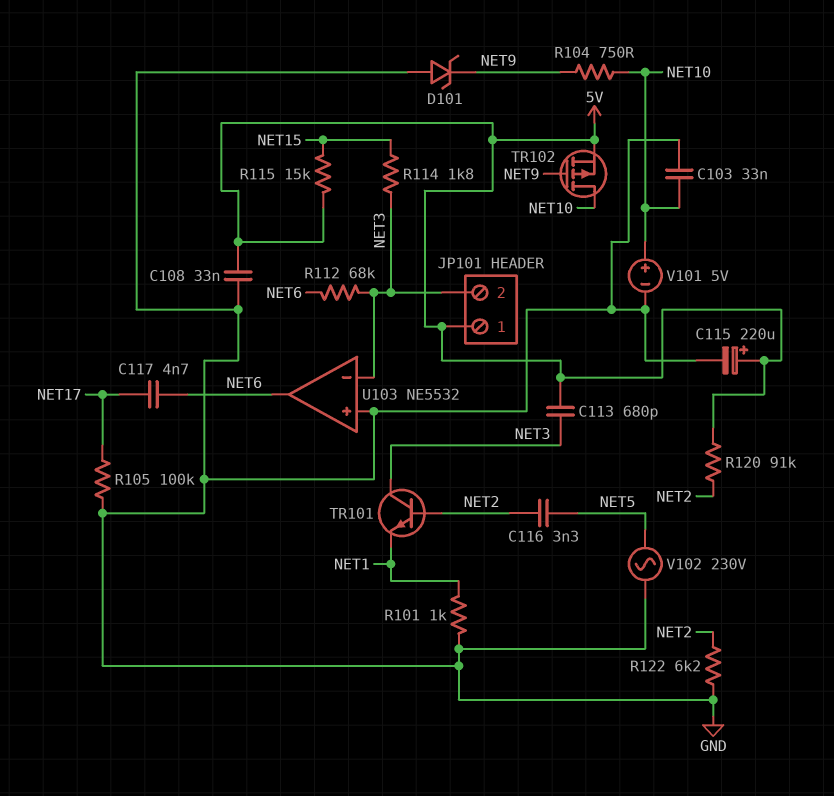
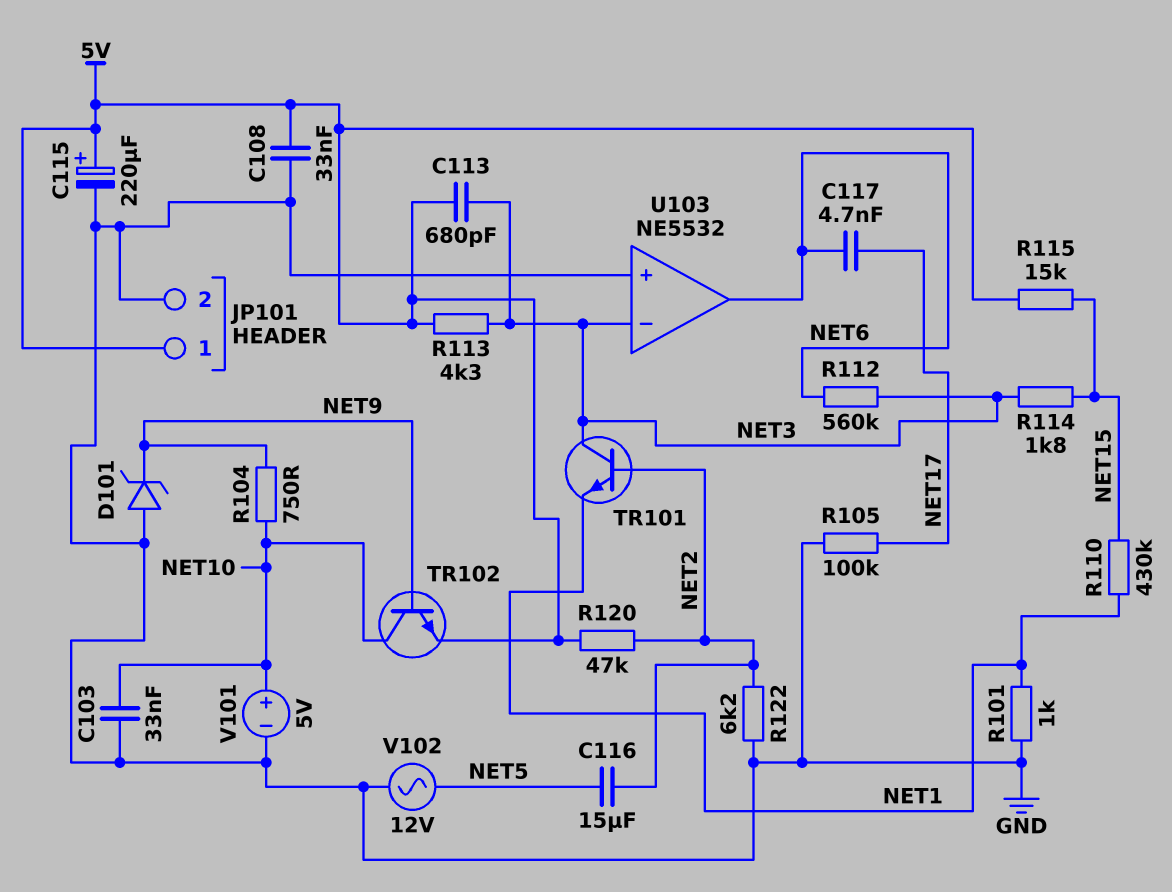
C116: 3.3nF (NET2, NET5) -> 15uF (NET2, NET5)
JP101 pin 2: NET3 -> GND
R110: none -> 430k (NET1, NET15)
R112: 68k (NET3, NET6) -> 560k (NET3, NET6)
R113: none -> 4.3k (5V, NET3)
R120: 91k (5V, NET2) -> 47k (5V, NET2)
TR102: PMOS (G NET9, D NET10, S 5V) -> NPN (B NET9, C NET10, E 5V)
V102: AC 230V (GND, NET5) -> AC 12V (GND, NET5)

